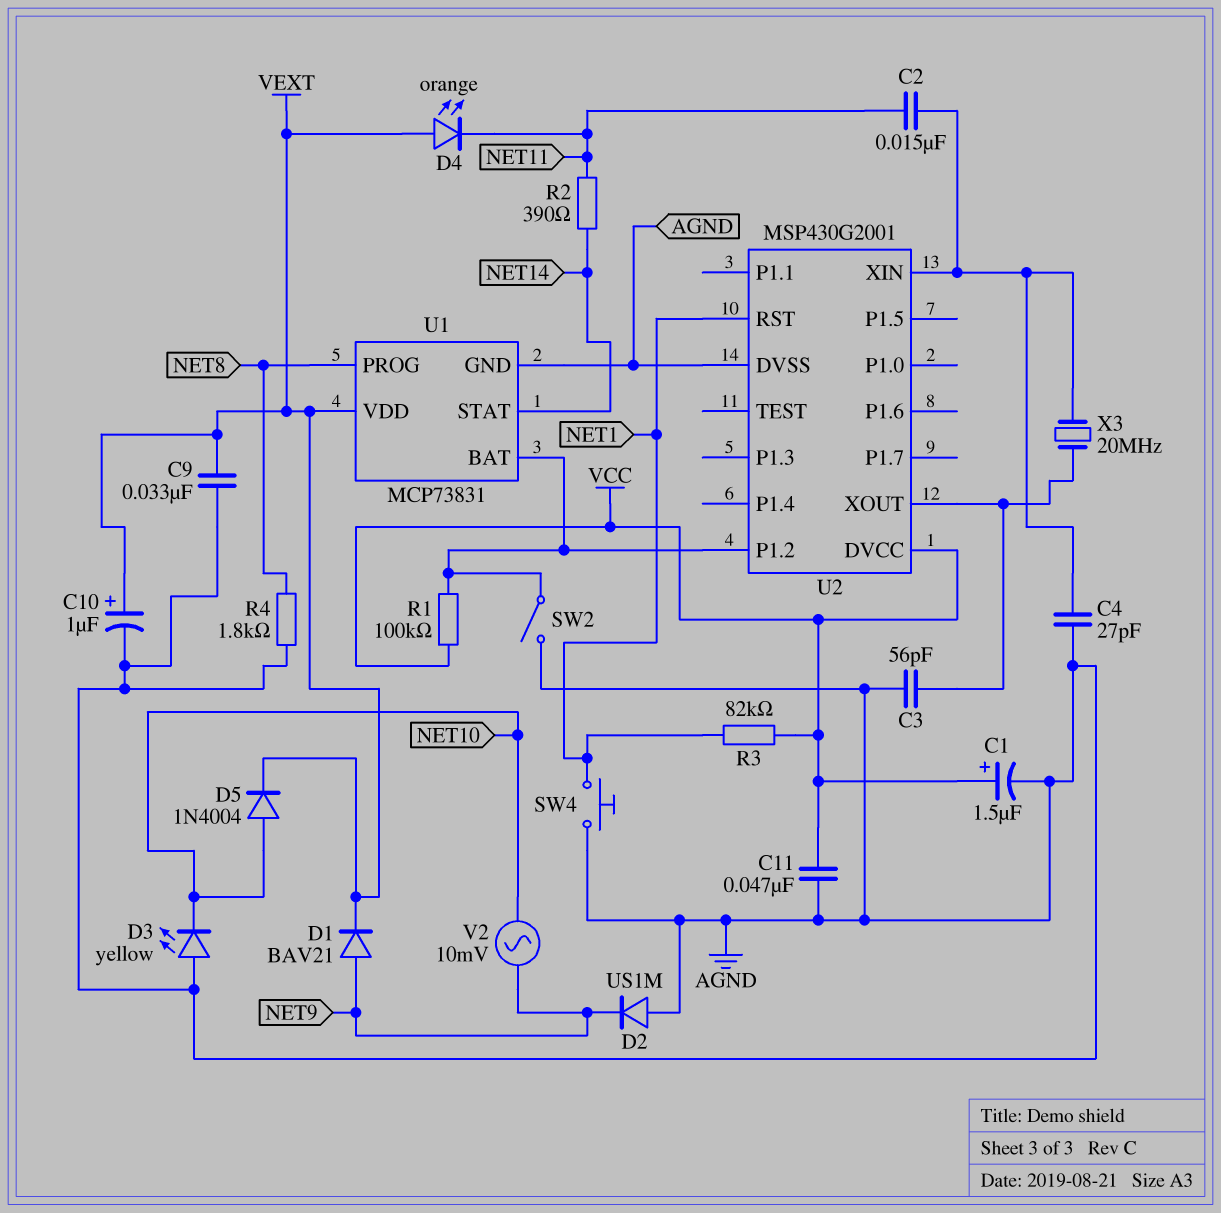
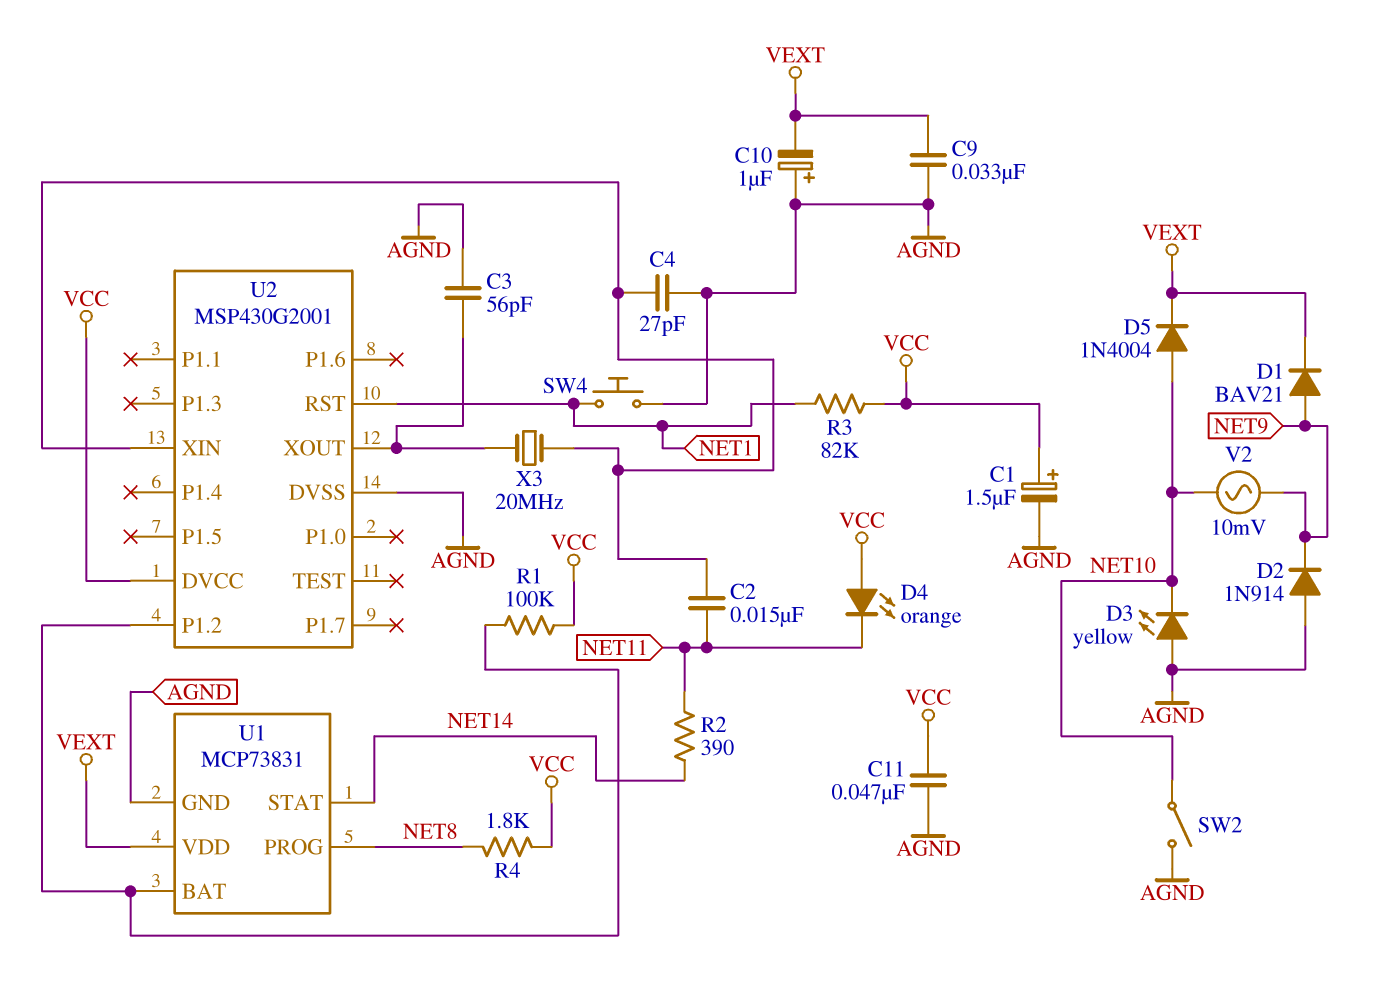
C10: 1uF (plus VEXT, minus AGND) -> 1uF (plus AGND, minus VEXT)
D2: diode US1M (A AGND, K NET9) -> diode 1N914 (A AGND, K NET9)
D4: LED orange (A VEXT, K NET11) -> LED orange (A VCC, K NET11)
R4: 1.8k (AGND, NET8) -> 1.8k (NET8, VCC)
SW2: switch (AGND, U1/BAT) -> switch (AGND, NET10)

